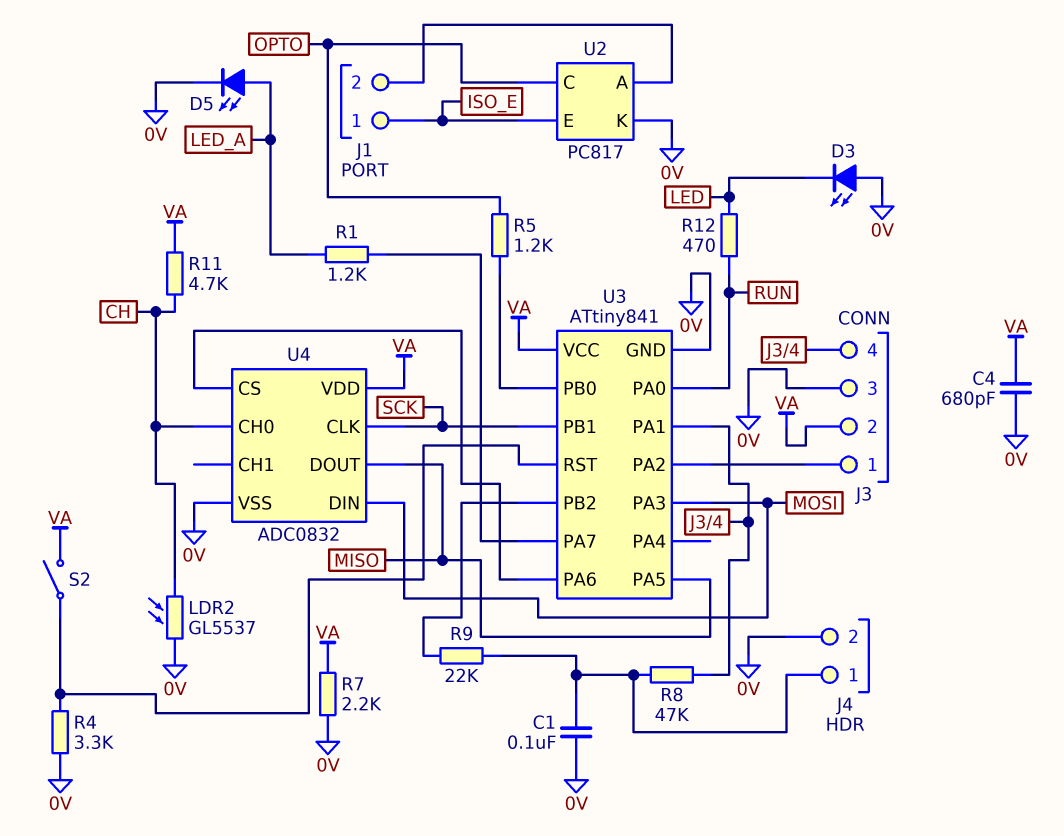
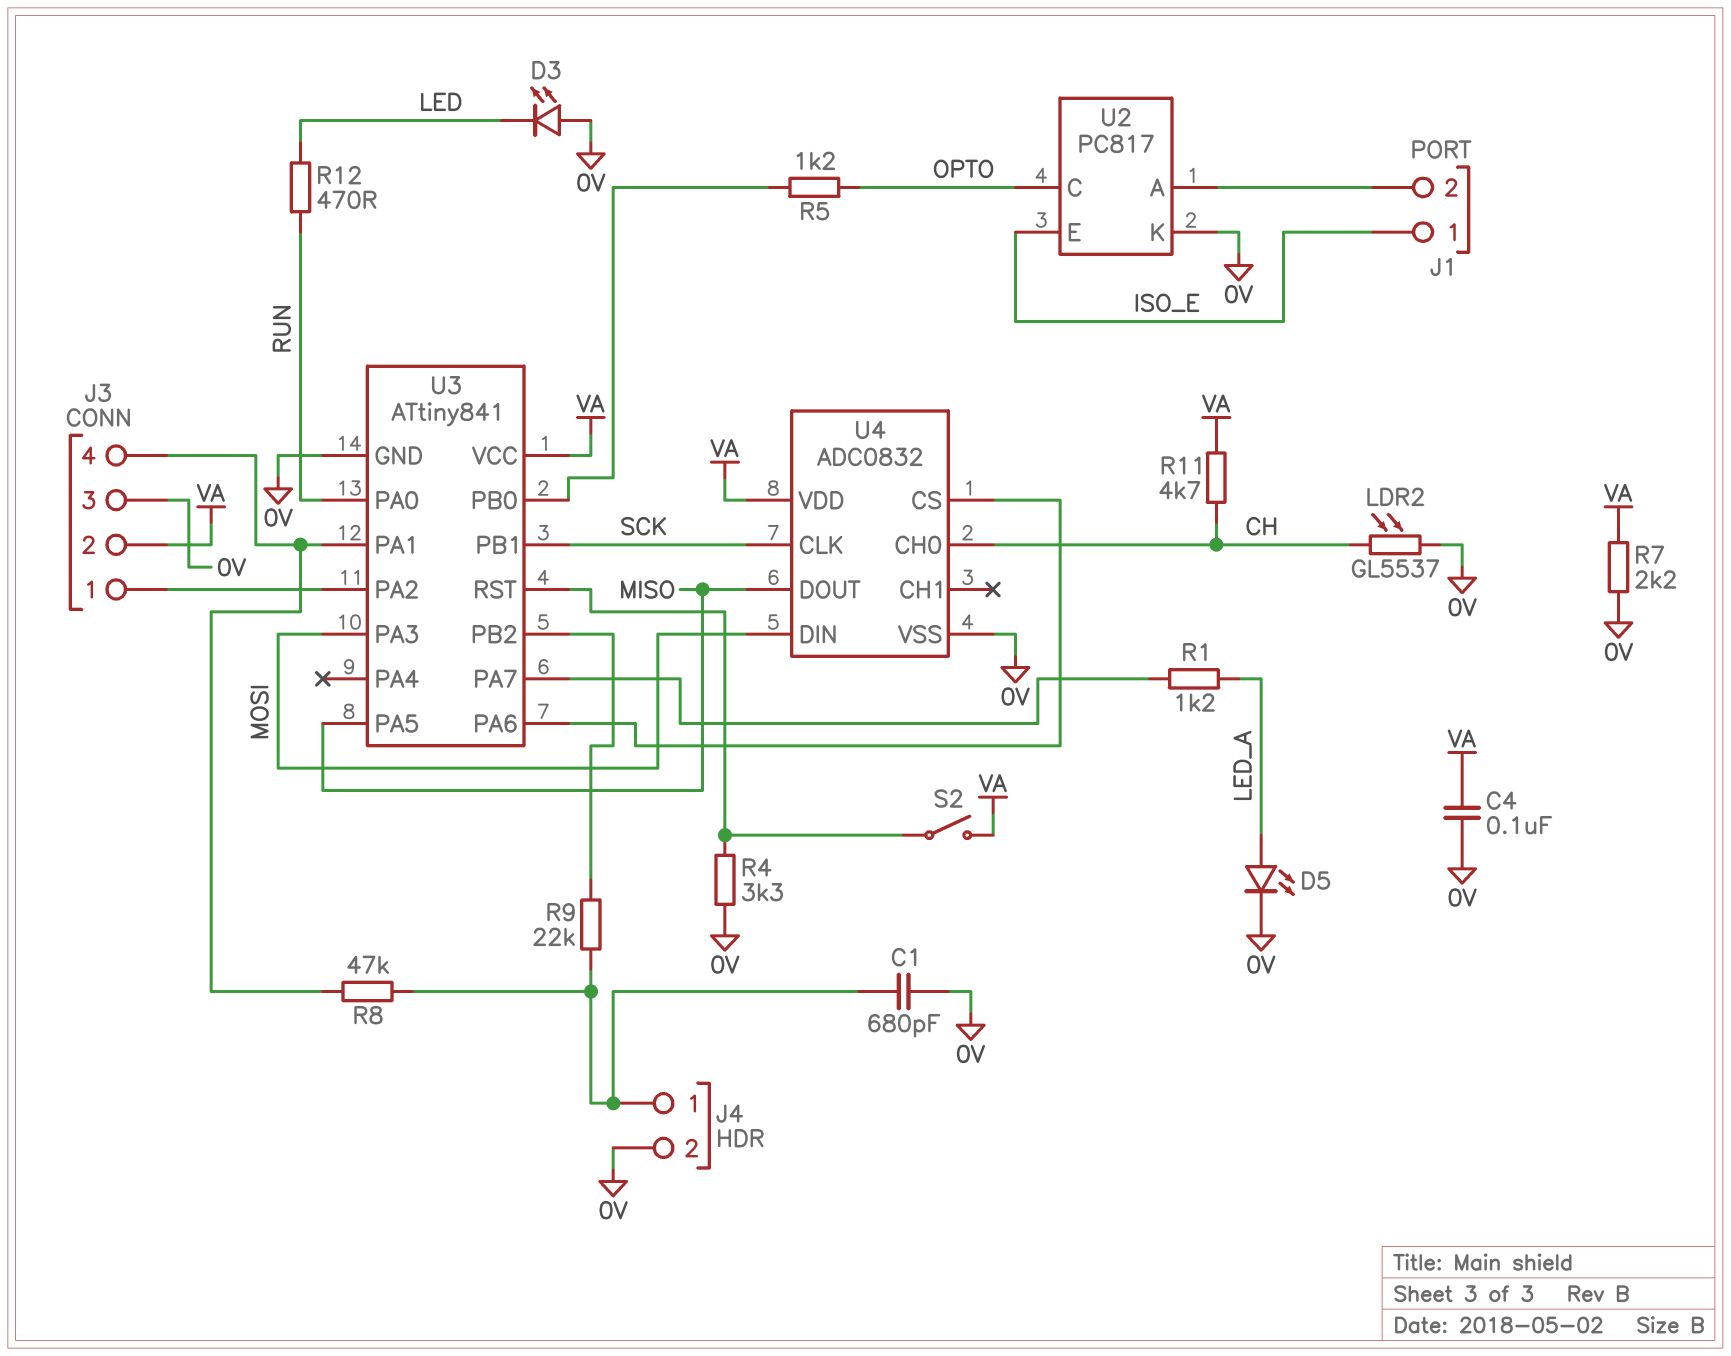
C1: 100nF (0V, J4/1) -> 680pF (0V, J4/1)
C4: 680pF (0V, VA) -> 100nF (0V, VA)

